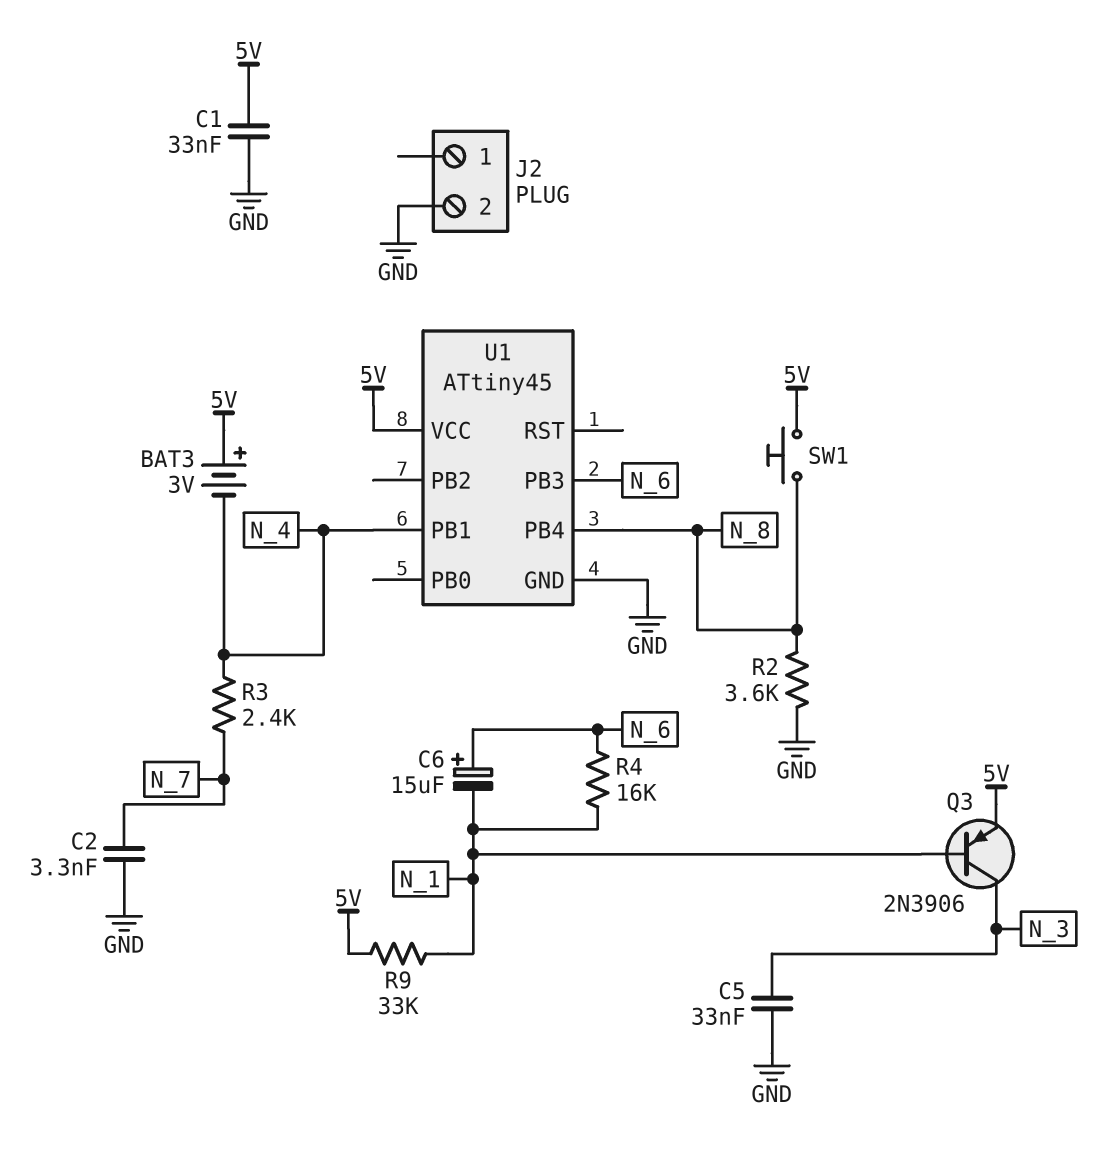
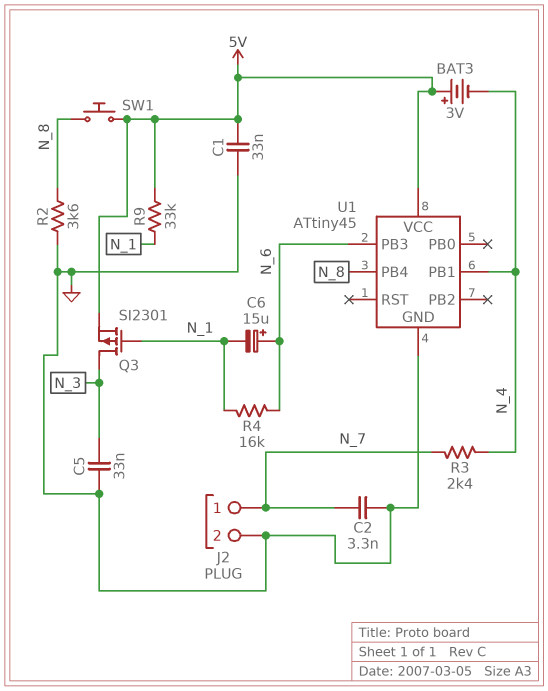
J2 pin 1: none -> N_7
Q3: PNP 2N3906 (B N_1, C N_3, E 5V) -> PMOS SI2301 (G N_1, D N_3, S 5V)

